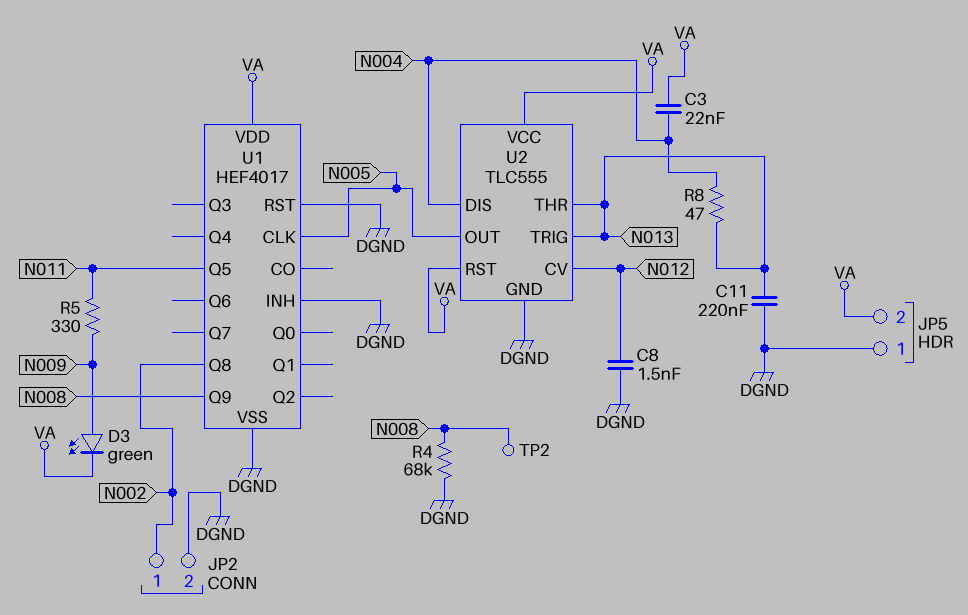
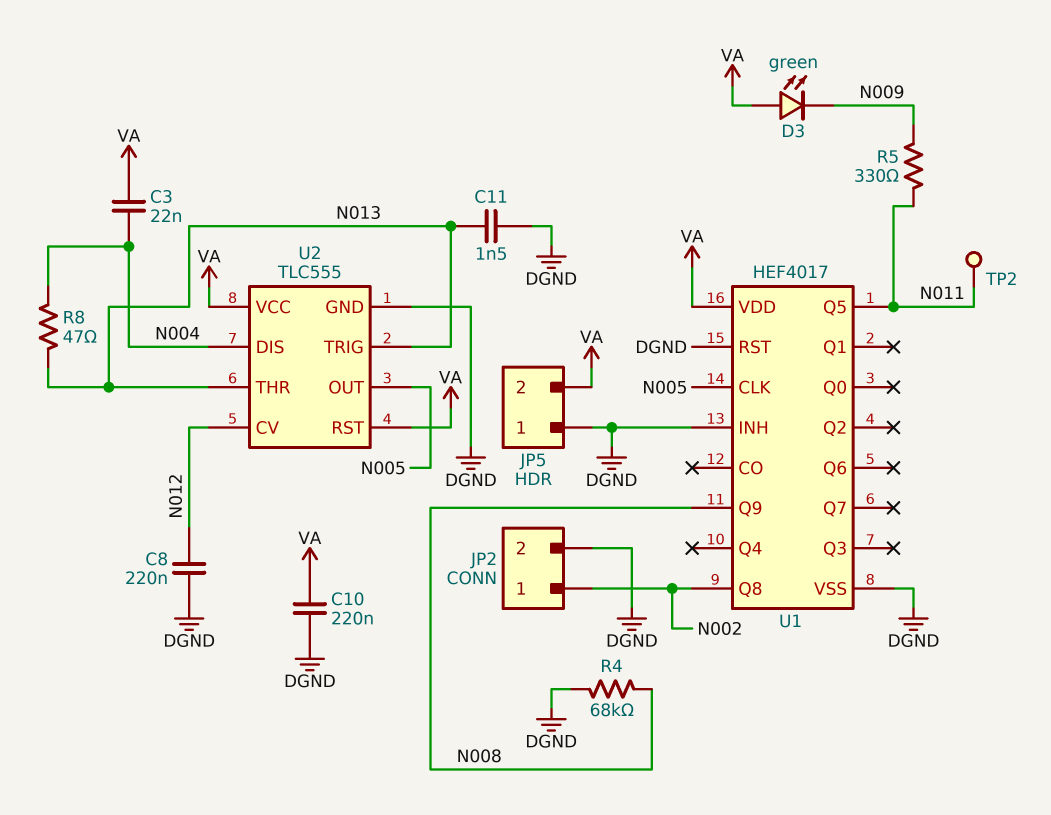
C8: 1.5nF (DGND, N012) -> 220nF (DGND, N012)
C10: none -> 220nF (DGND, VA)
C11: 220nF (DGND, N013) -> 1.5nF (DGND, N013)
D3: LED green (A N009, K VA) -> LED green (A VA, K N009)
TP2: test point (N008) -> test point (N011)

